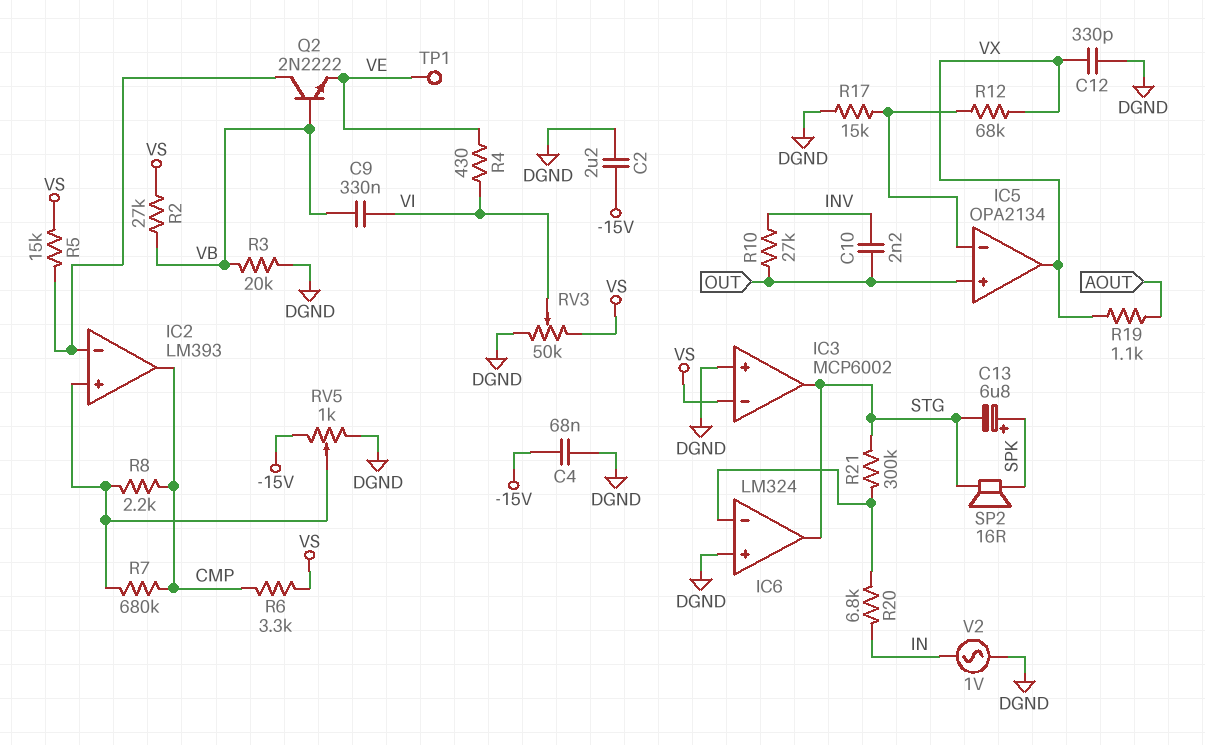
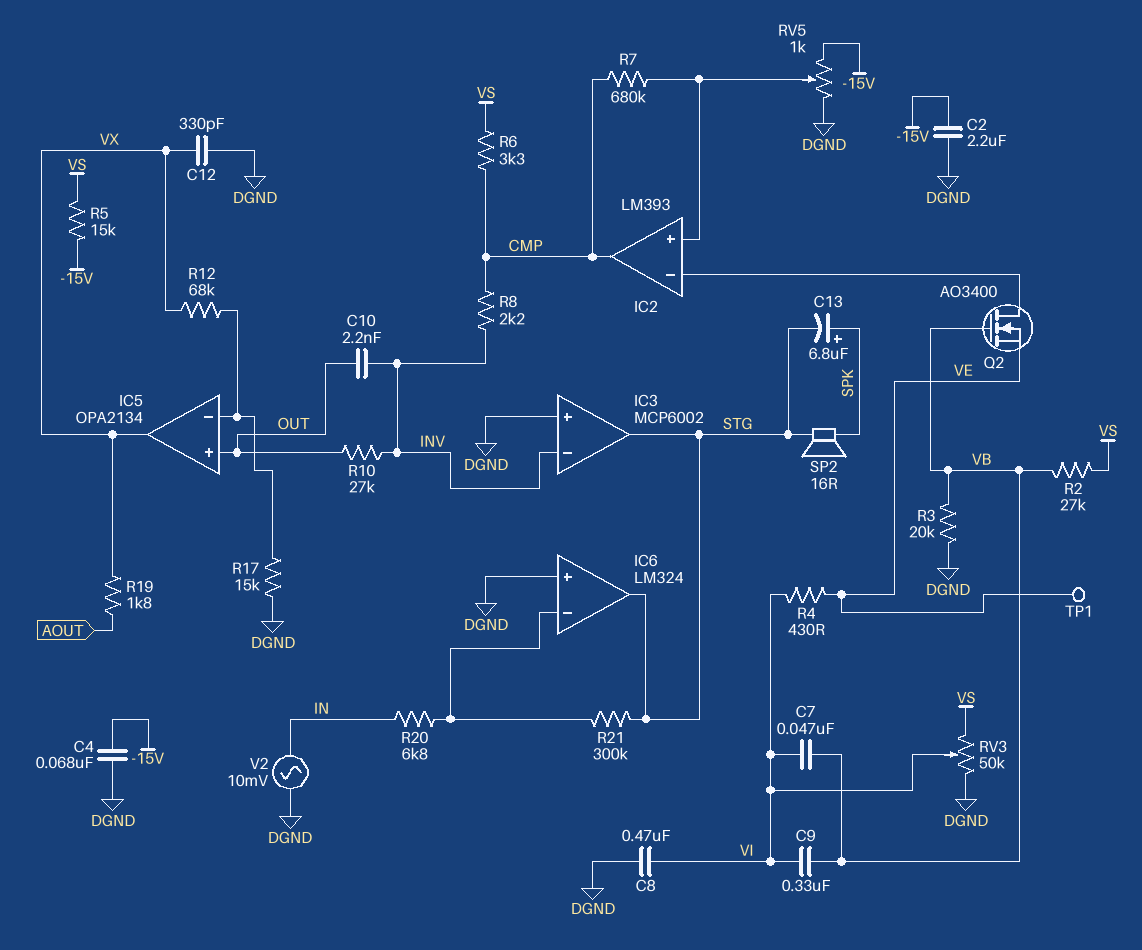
C7: none -> 47nF (VB, VI)
C8: none -> 470nF (DGND, VI)
IC3 pin in-: VS -> INV
Q2: NPN 2N2222 (B VB, C IC2/in-, E VE) -> NMOS AO3400 (G VB, D IC2/in-, S VE)
R5: 15k (IC2/in-, VS) -> 15k (-15V, VS)
R8: 2.2k (CMP, IC2/in+) -> 2.2k (CMP, INV)
R19: 1.1k (AOUT, VX) -> 1.8k (AOUT, VX)
V2: AC 1V (DGND, IN) -> AC 10mV (DGND, IN)

